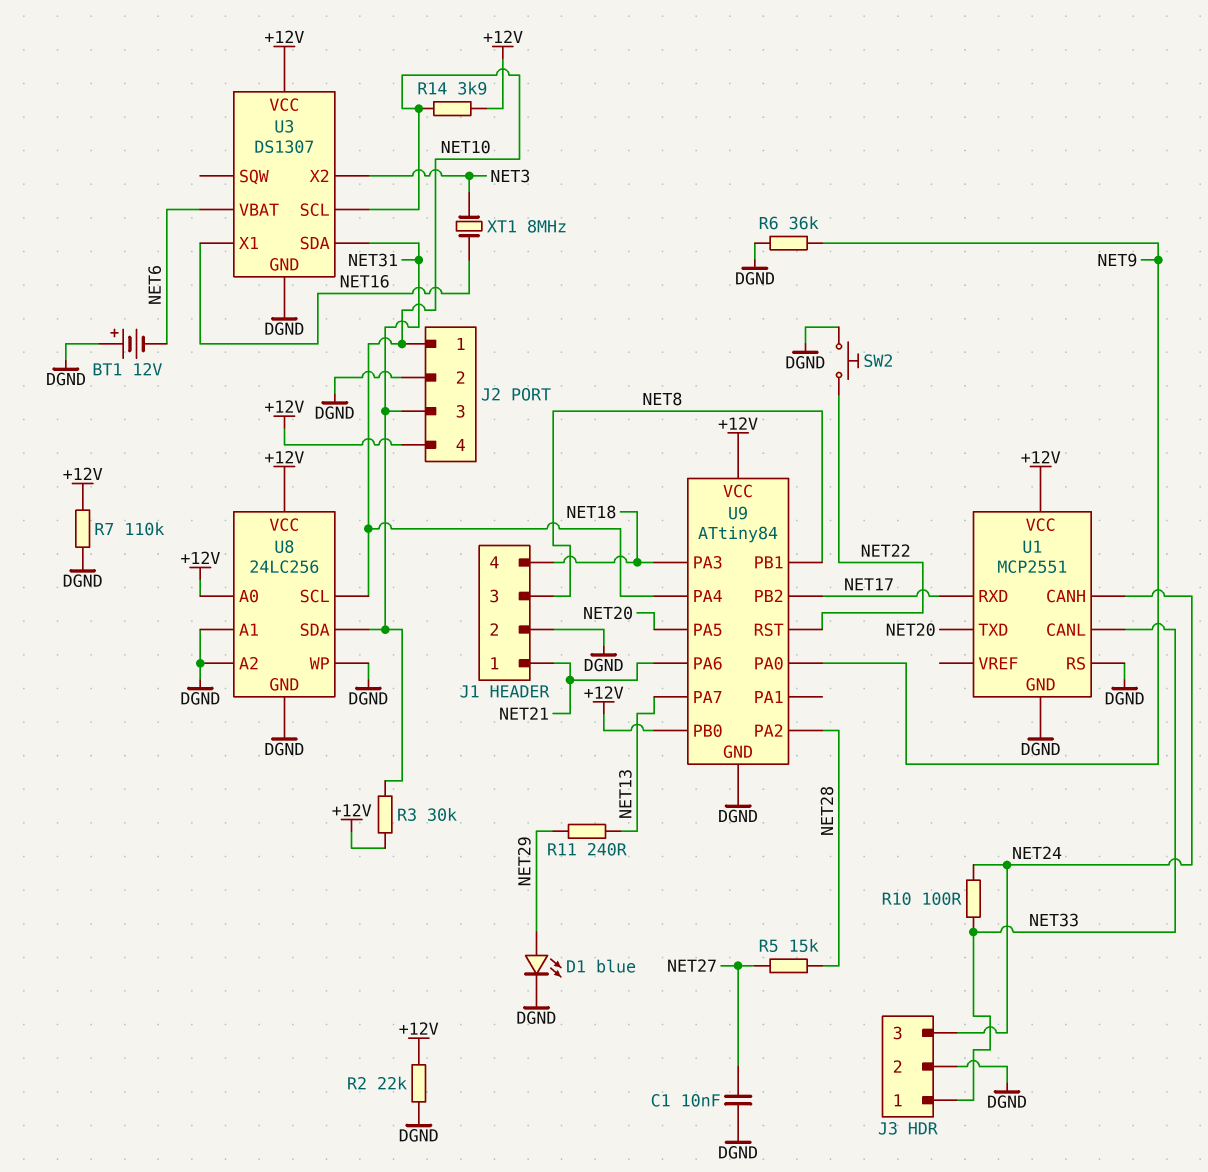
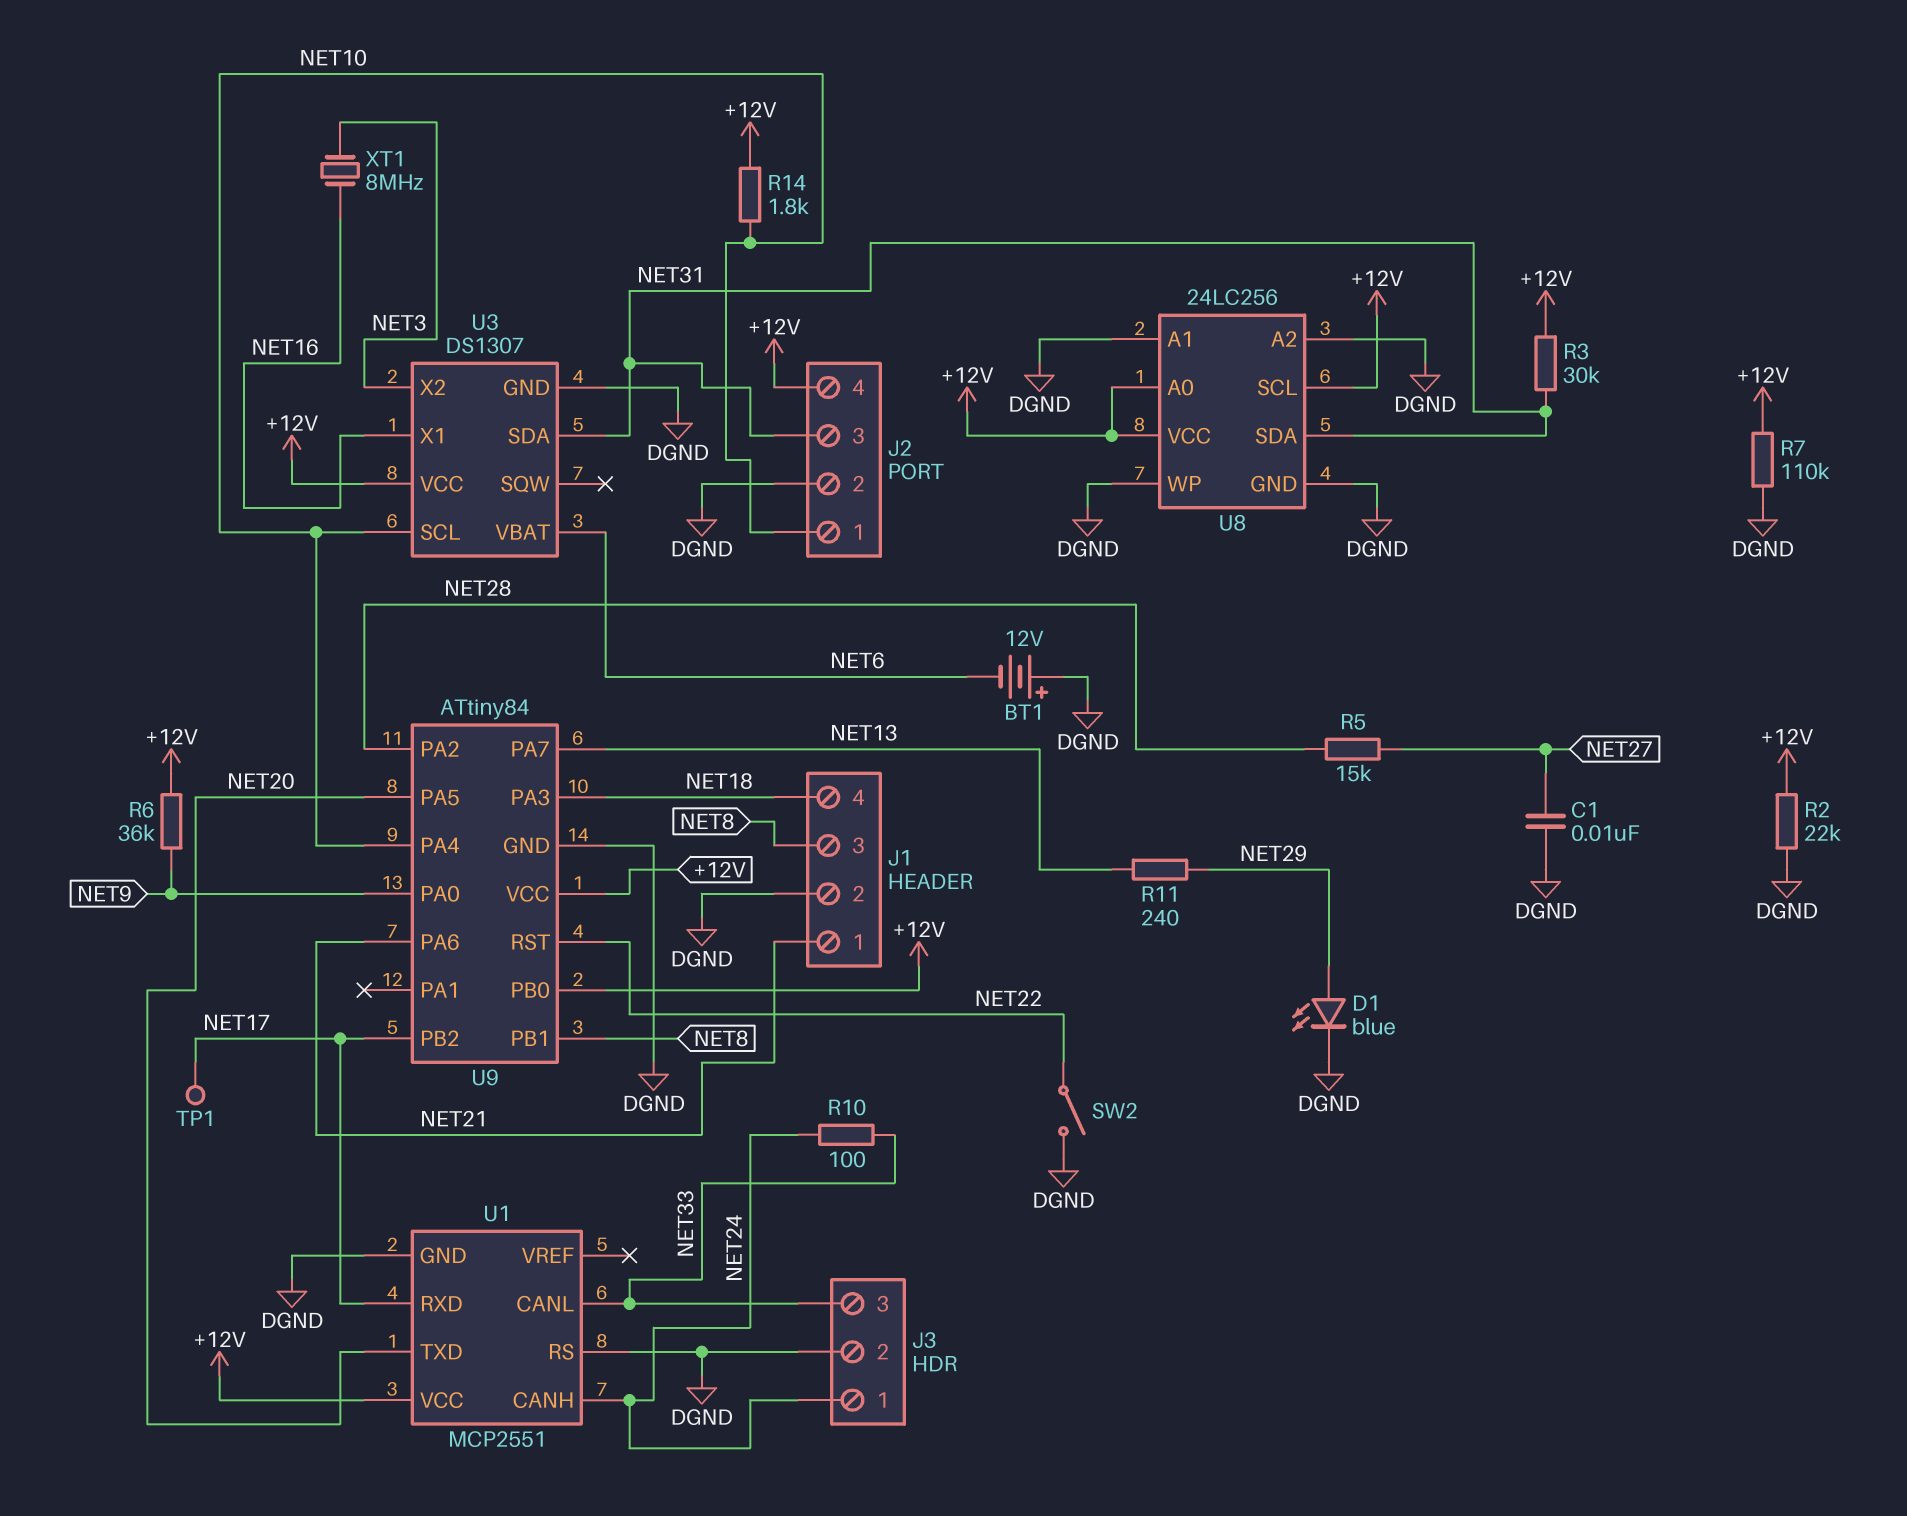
J3 pin 1: NET33 -> NET24
J3 pin 3: NET24 -> NET33
R6: 36k (DGND, NET9) -> 36k (+12V, NET9)
R14: 3.9k (+12V, NET10) -> 1.8k (+12V, NET10)
SW2: button (DGND, NET22) -> switch (DGND, NET22)
TP1: none -> test point (NET17)
U8 pin SCL: NET10 -> +12V

